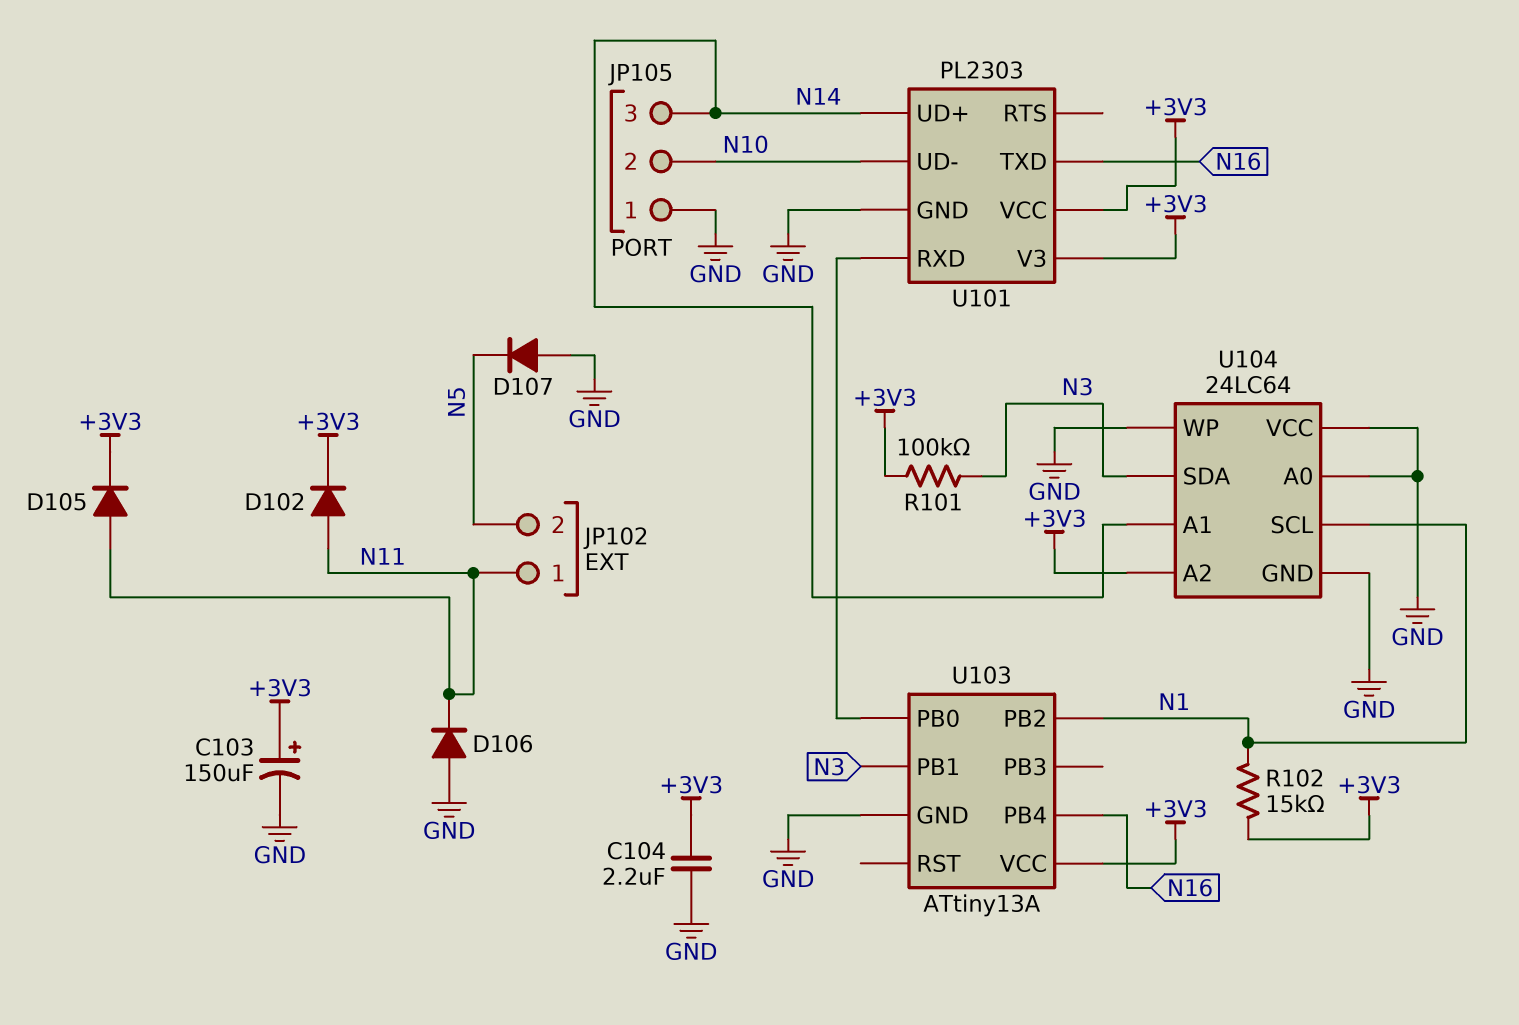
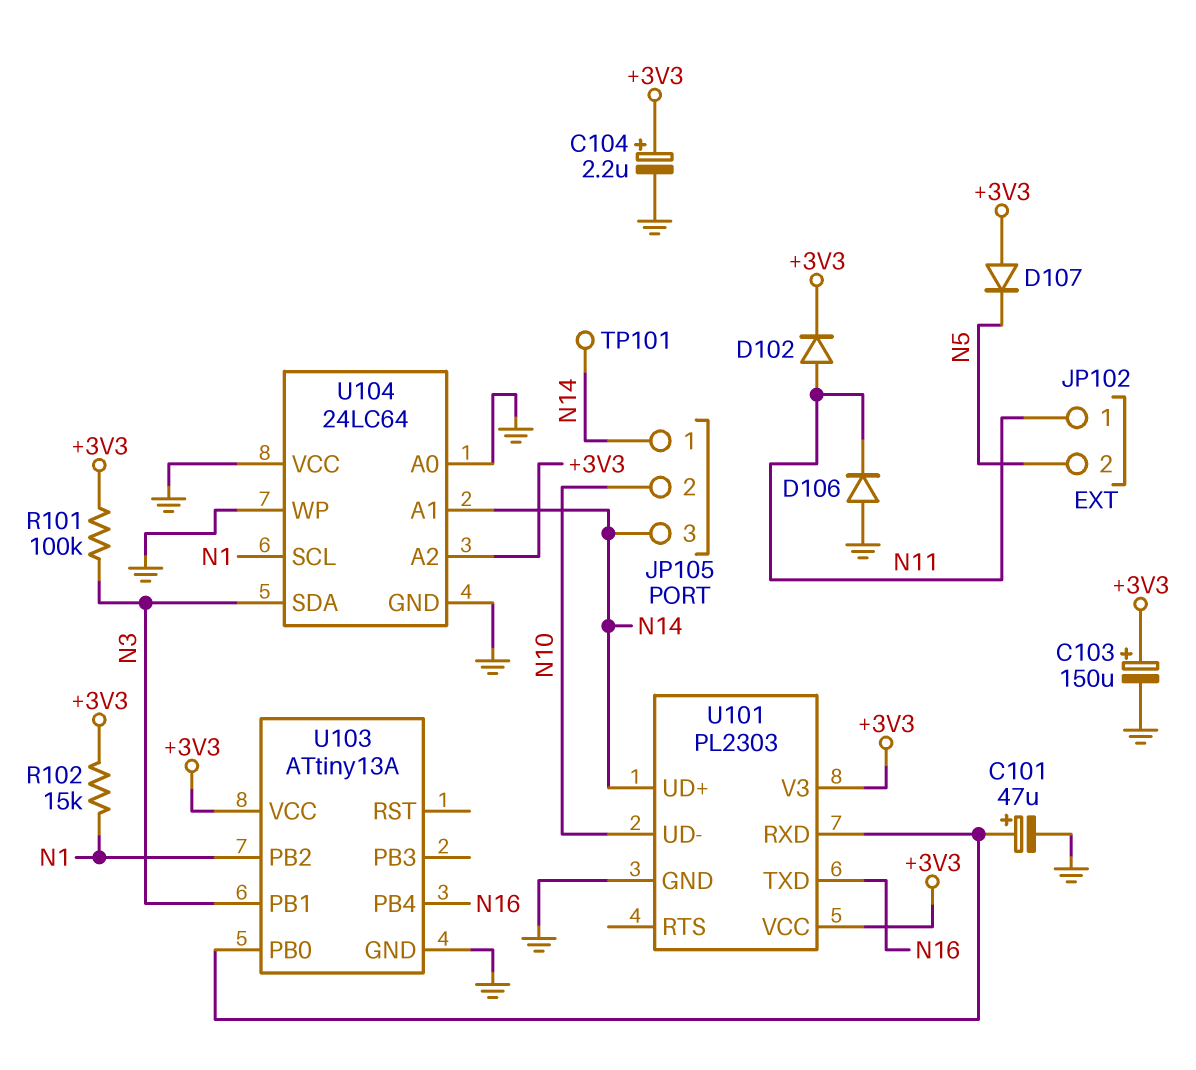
C101: none -> 47uF (plus U101/RXD, minus GND)
C104: 2.2uF (+3V3, GND) -> 2.2uF (plus +3V3, minus GND)
D105: diode (A N11, K +3V3) -> none
D107: diode (A GND, K N5) -> diode (A +3V3, K N5)
JP105 pin 1: GND -> N14
TP101: none -> test point (N14)

